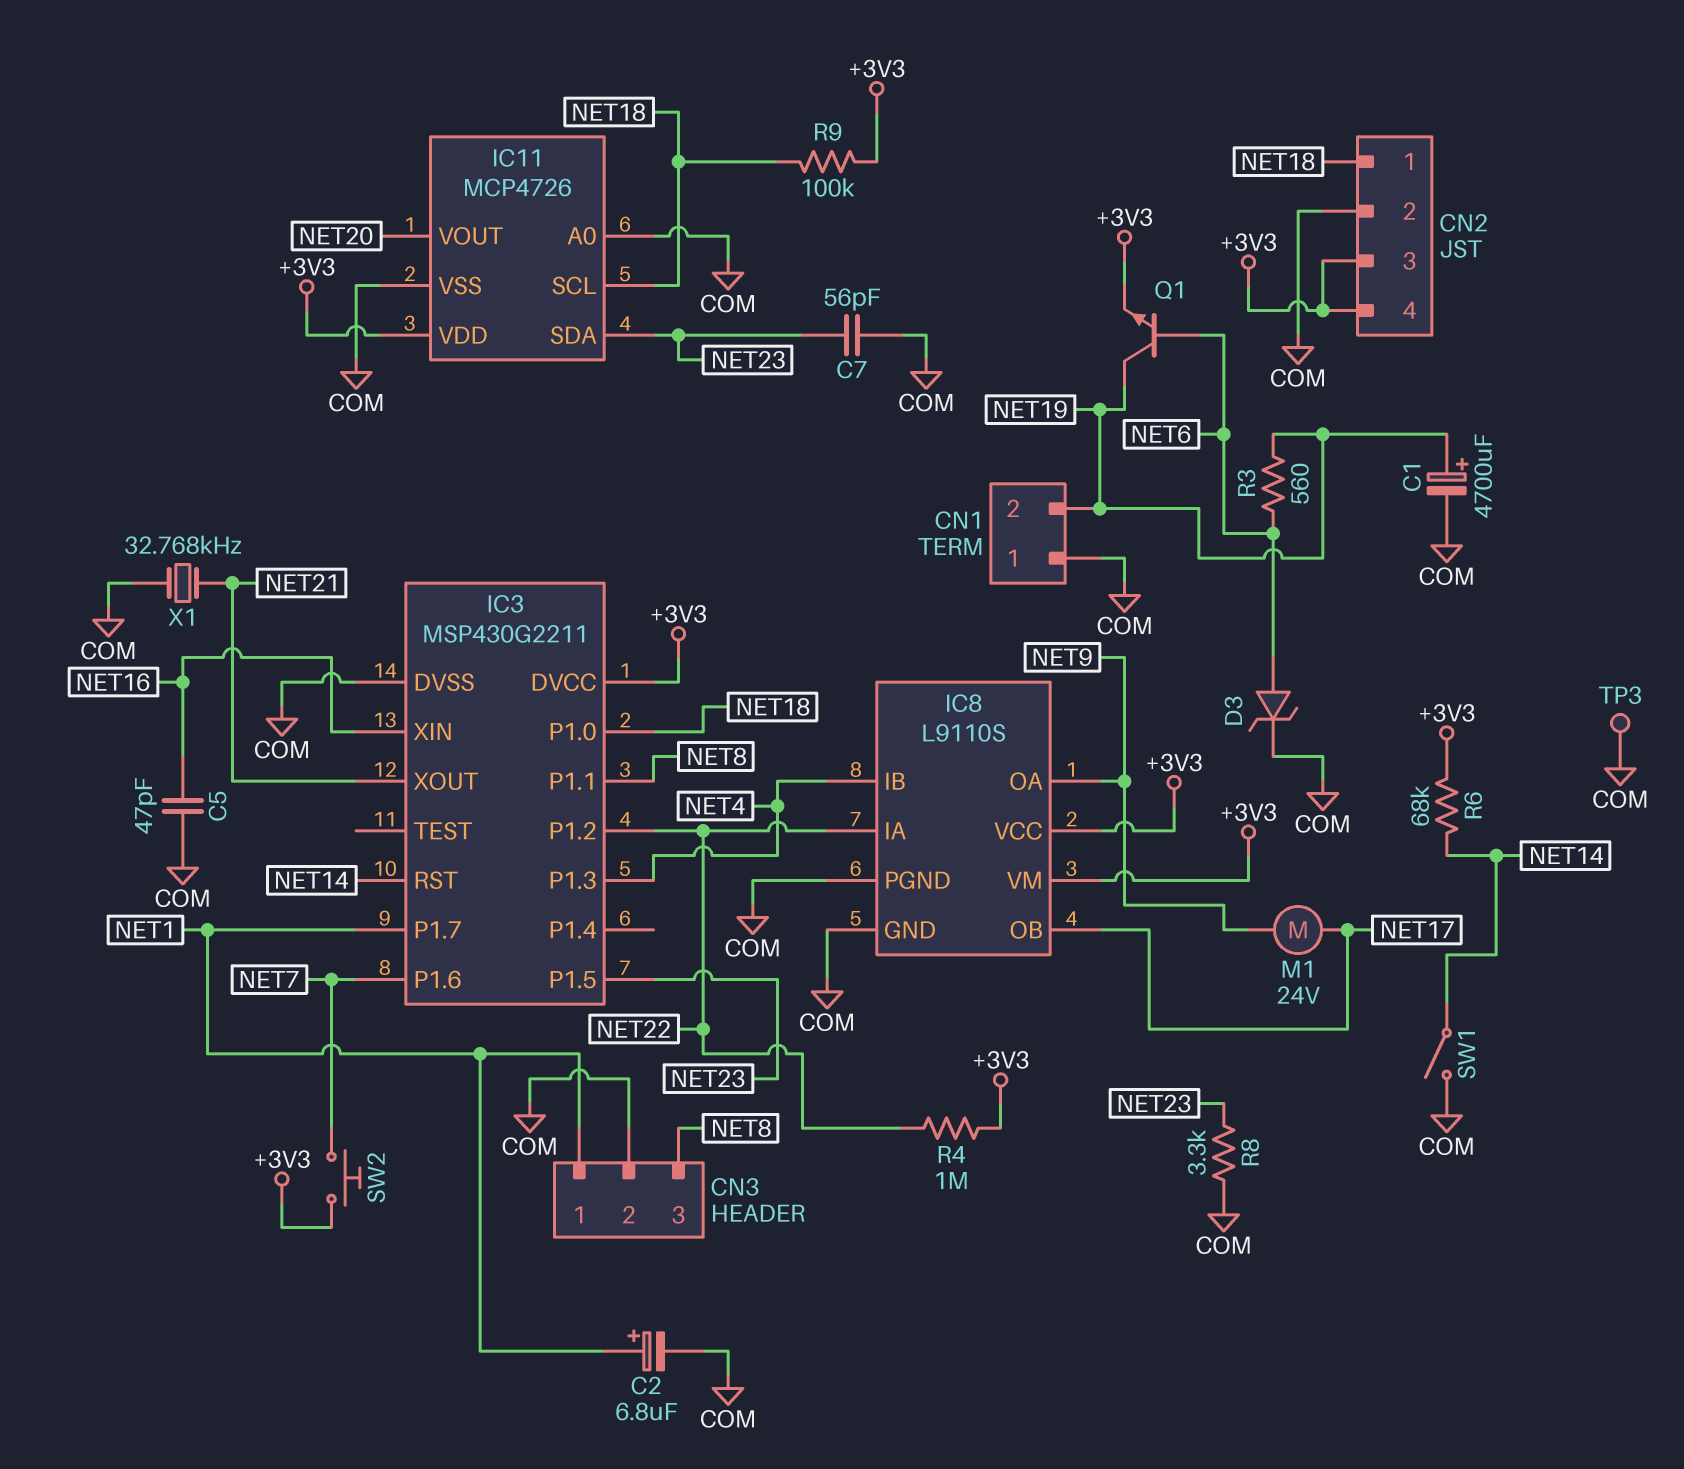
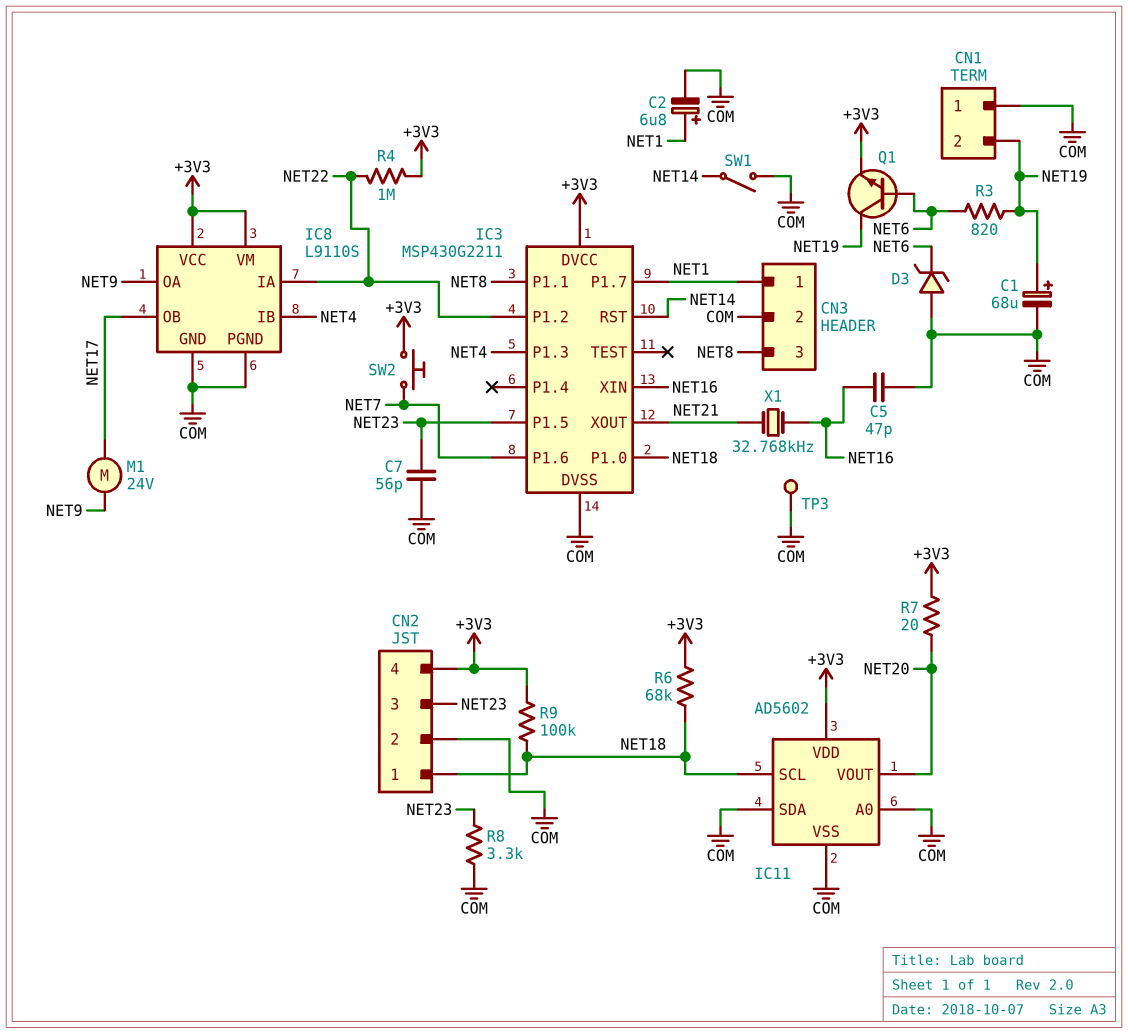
C1: 4700uF (plus NET19, minus COM) -> 68uF (plus NET19, minus COM)
CN2 pin 3: +3V3 -> NET23
D3: zener (A NET6, K COM) -> zener (A COM, K NET6)
IC11: MCP4726 -> AD5602
IC11 pin SDA: NET23 -> COM
R3: 560 (NET6, NET19) -> 820 (NET6, NET19)
R6: 68k (+3V3, NET14) -> 68k (+3V3, NET18)
R7: none -> 20 (+3V3, NET20)
X1: 32.768kHz (COM, NET21) -> 32.768kHz (NET16, NET21)

